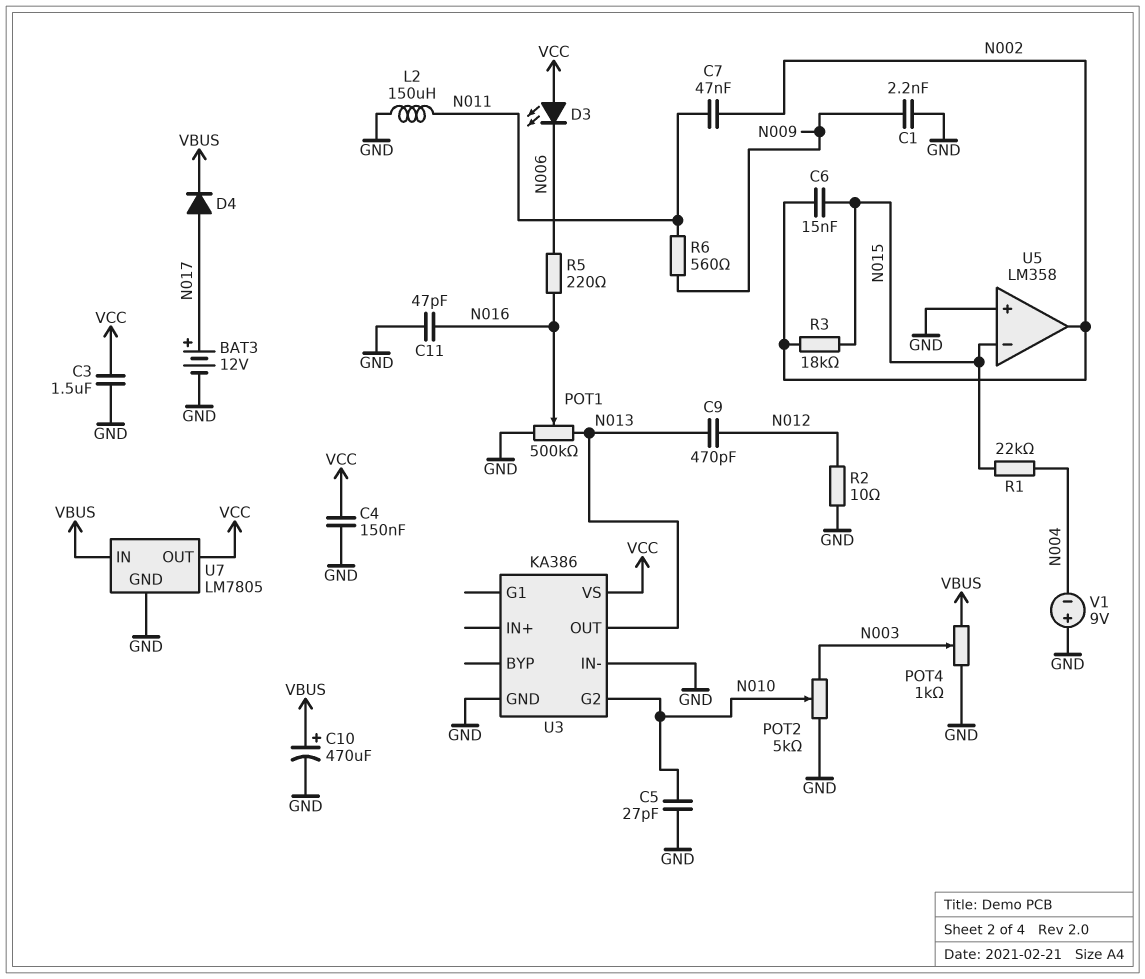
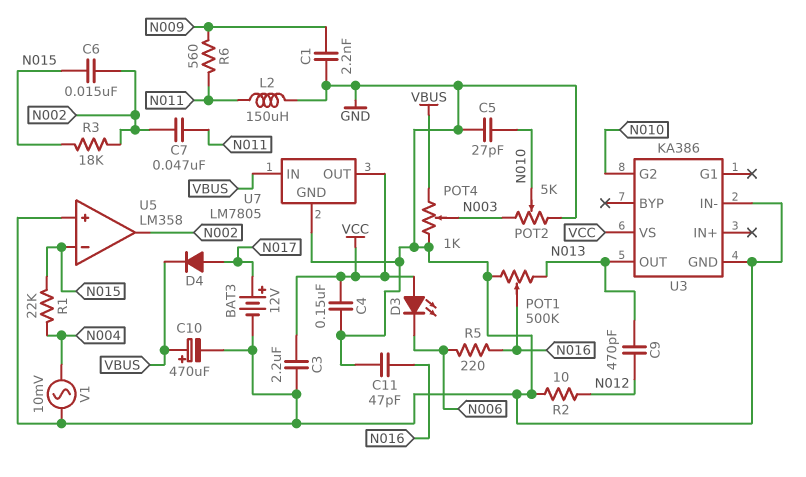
C3: 1.5uF (GND, VCC) -> 2.2uF (GND, VCC)
V1: 9V (plus GND, minus N004) -> AC 10mV (GND, N004)

